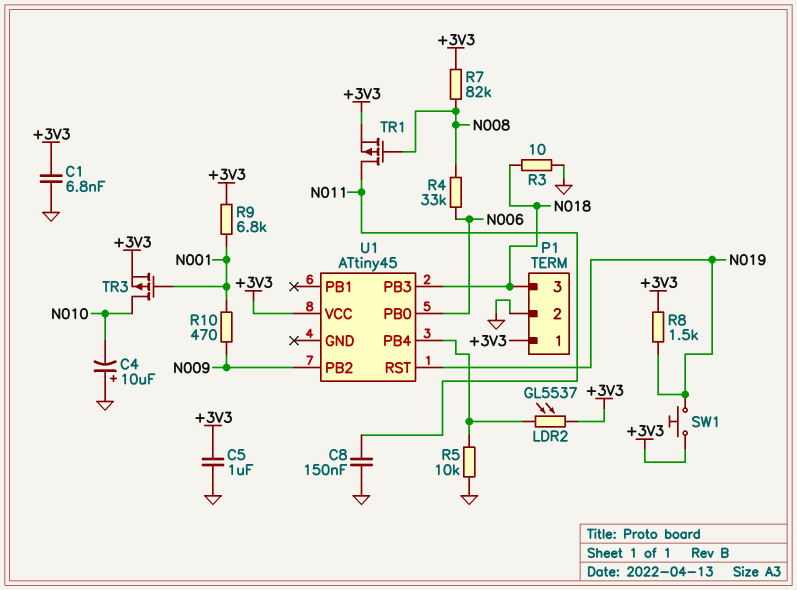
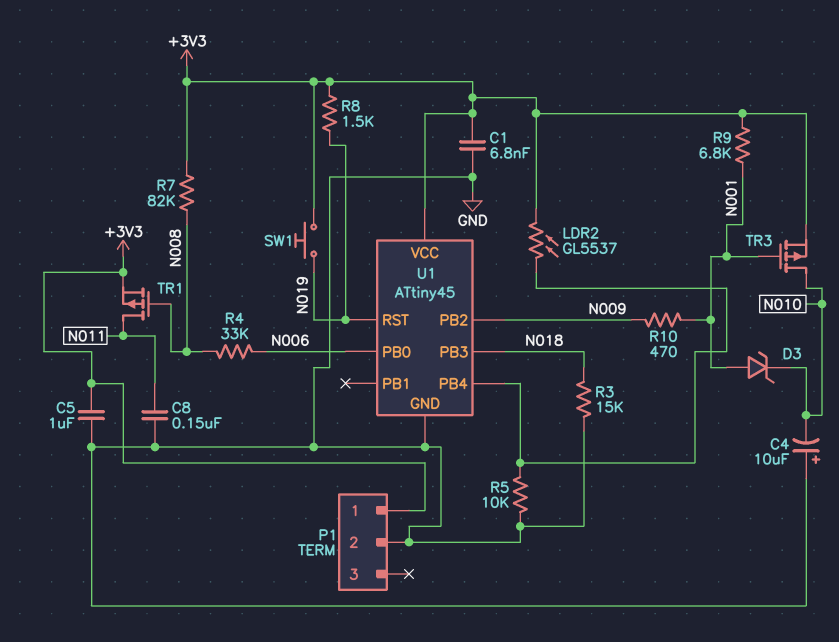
D3: none -> zener (A N001, K N010)
P1 pin 3: N018 -> none
R3: 10 (GND, N018) -> 15k (GND, N018)
U1 pin GND: none -> GND

